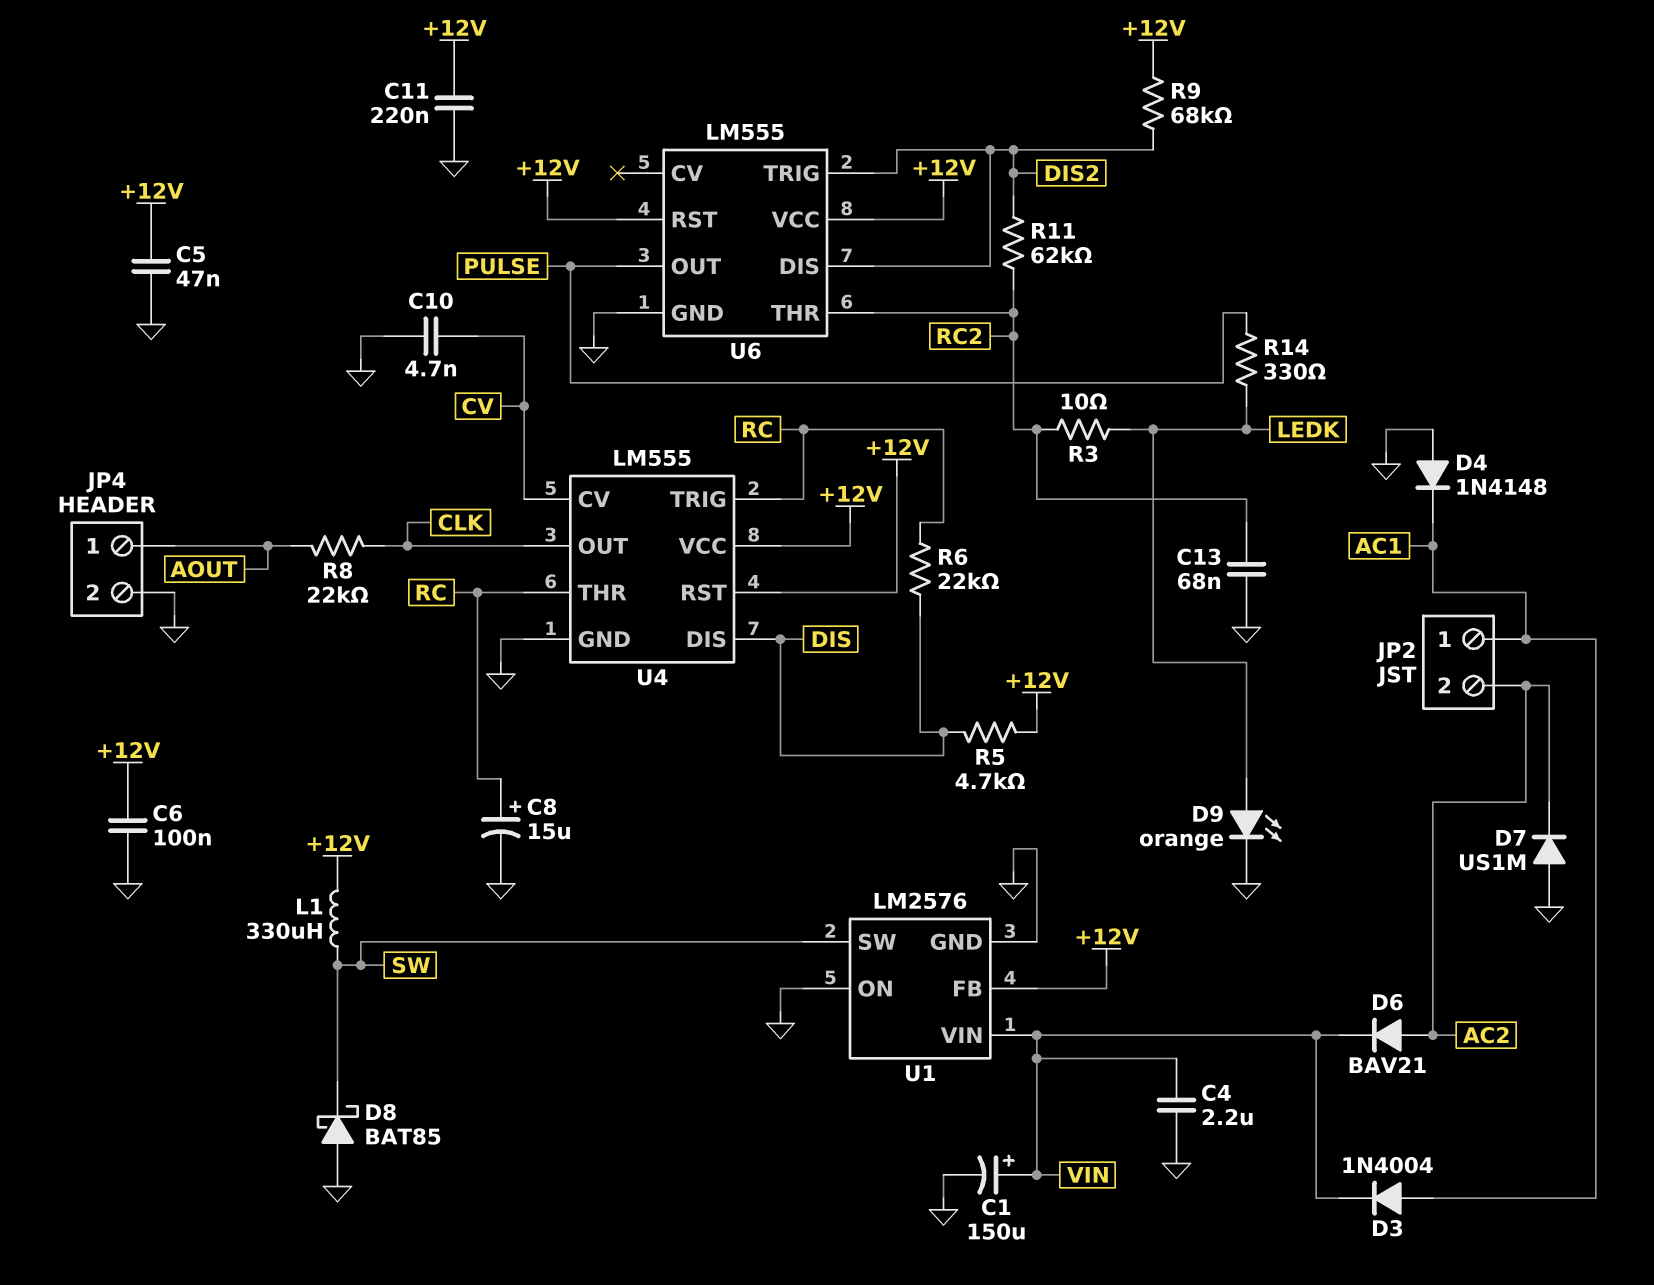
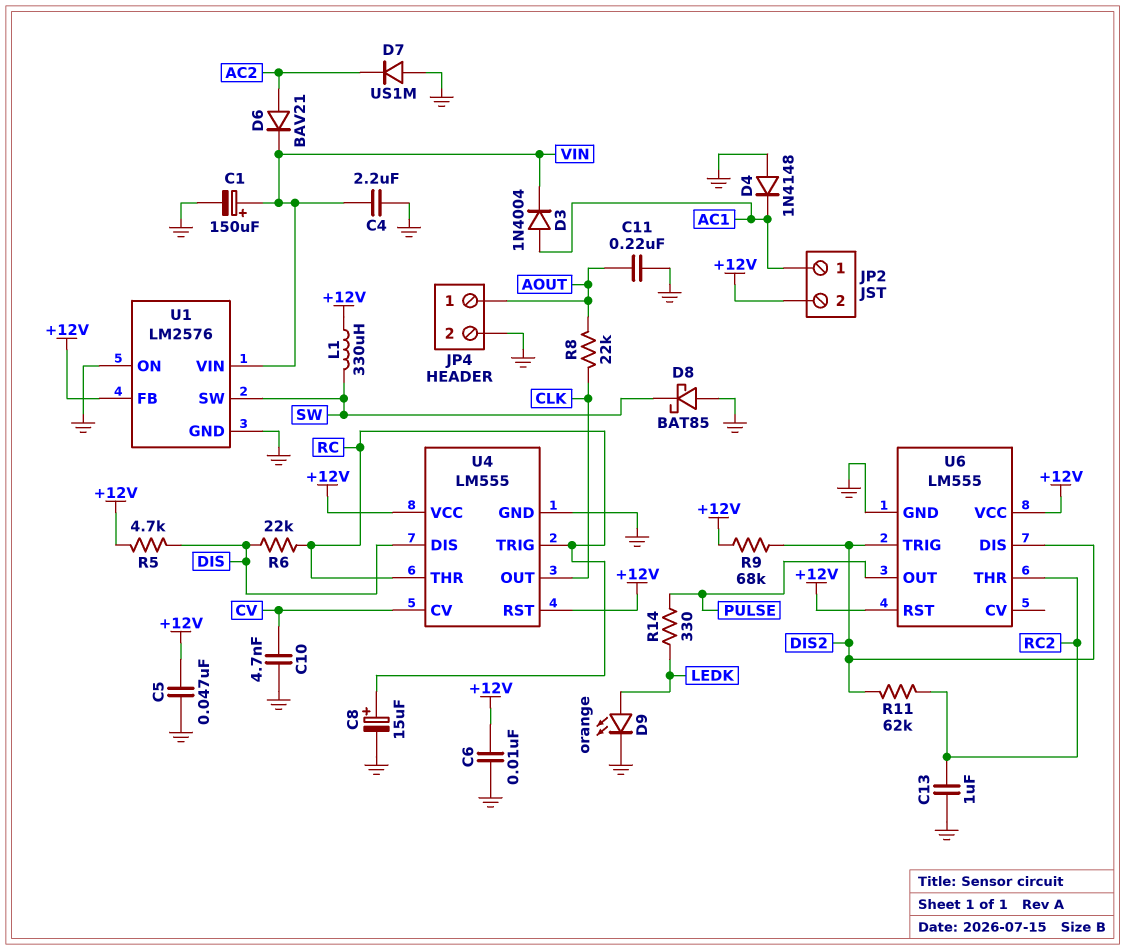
C6: 100nF (+12V, GND) -> 10nF (+12V, GND)
C11: 220nF (+12V, GND) -> 220nF (AOUT, GND)
C13: 68nF (GND, RC2) -> 1uF (GND, RC2)
JP2 pin 2: AC2 -> +12V
R3: 10 (LEDK, RC2) -> none

